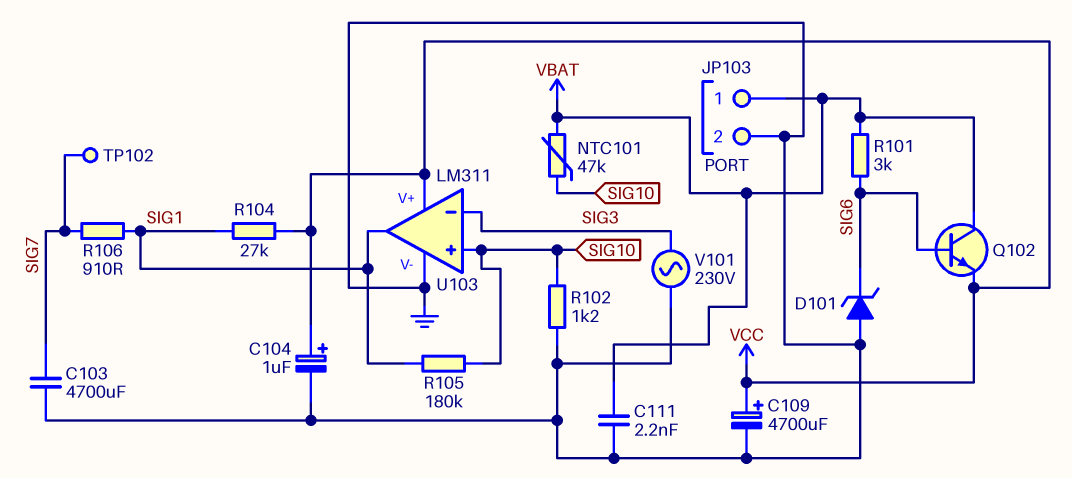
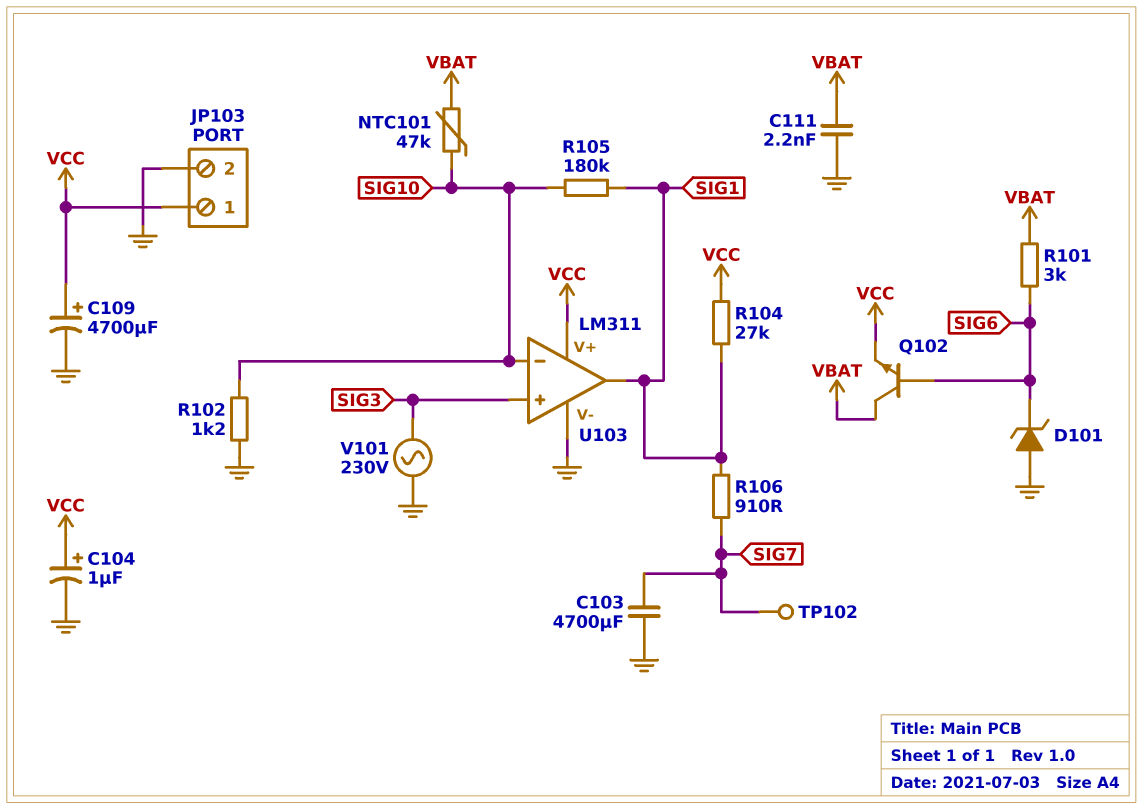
JP103 pin 1: VBAT -> VCC
U103 pin in+: SIG10 -> SIG3
U103 pin in-: SIG3 -> SIG10

